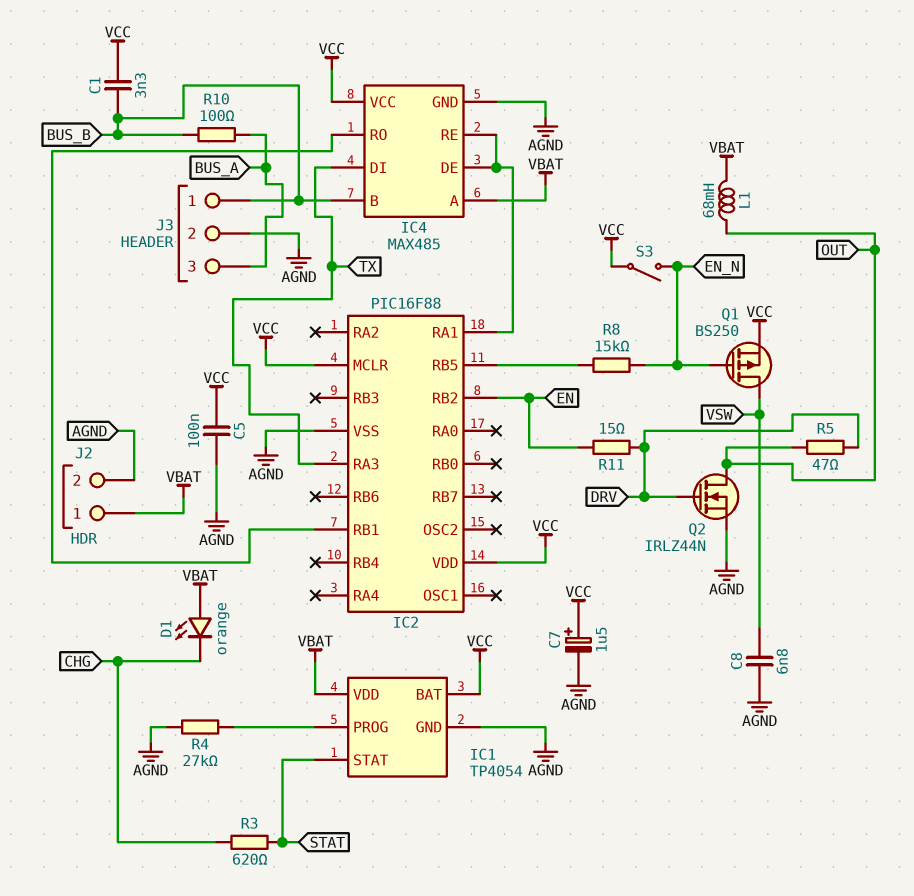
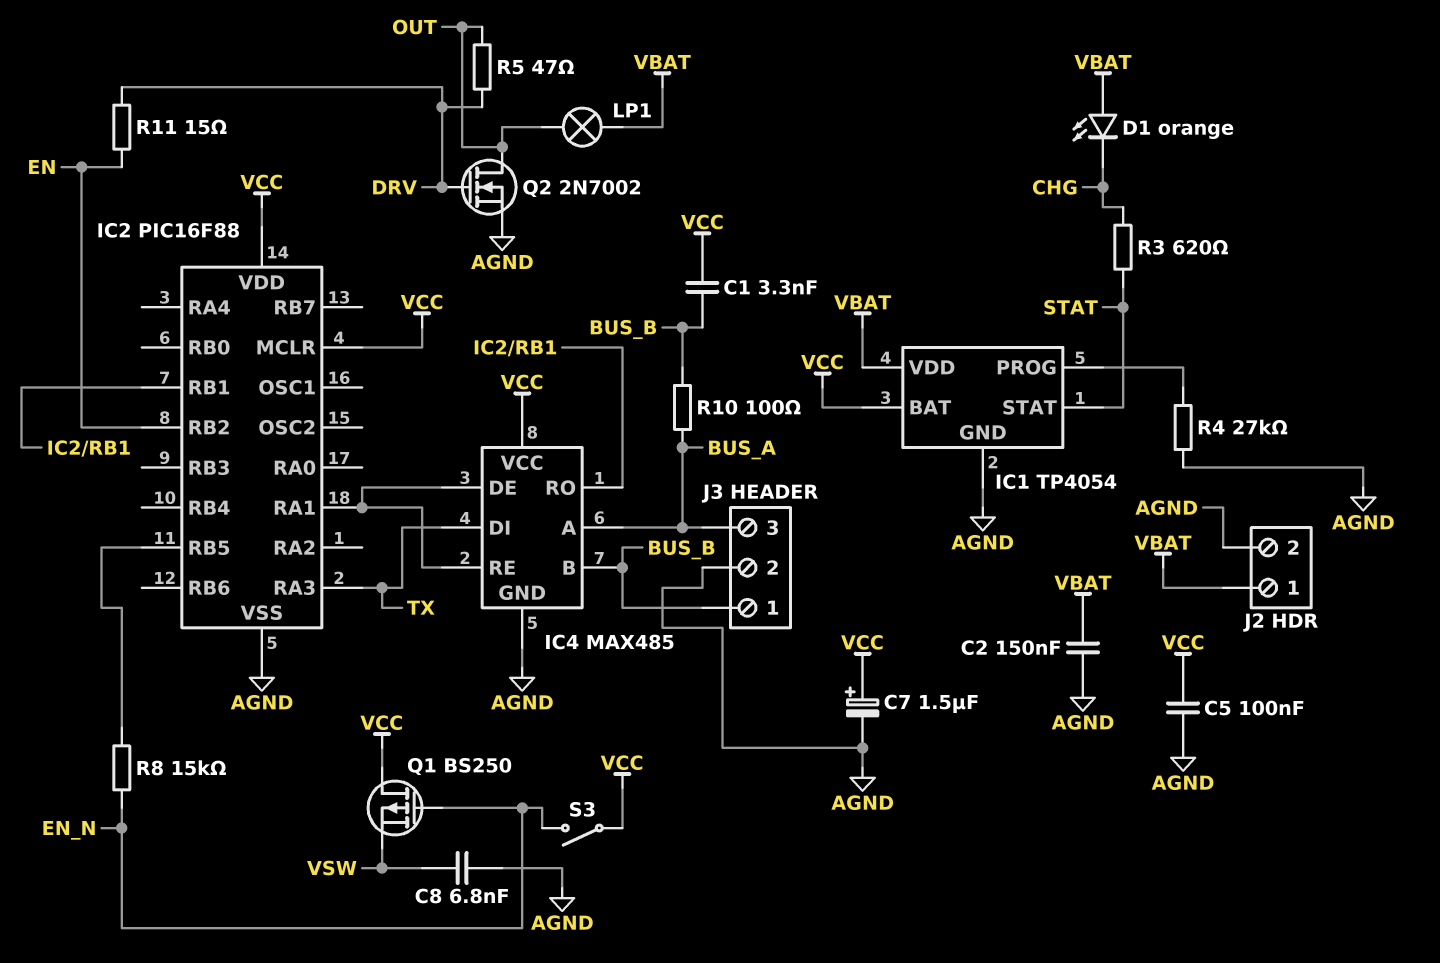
C2: none -> 150nF (AGND, VBAT)
IC4 pin A: VBAT -> BUS_A
L1: 68mH (OUT, VBAT) -> none
LP1: none -> lamp (OUT, VBAT)
Q1: PMOS BS250 (G EN_N, D VSW, S VCC) -> PMOS BS250 (G EN_N, D VCC, S VSW)
Q2: NMOS IRLZ44N (G DRV, D OUT, S AGND) -> NMOS 2N7002 (G DRV, D OUT, S AGND)

